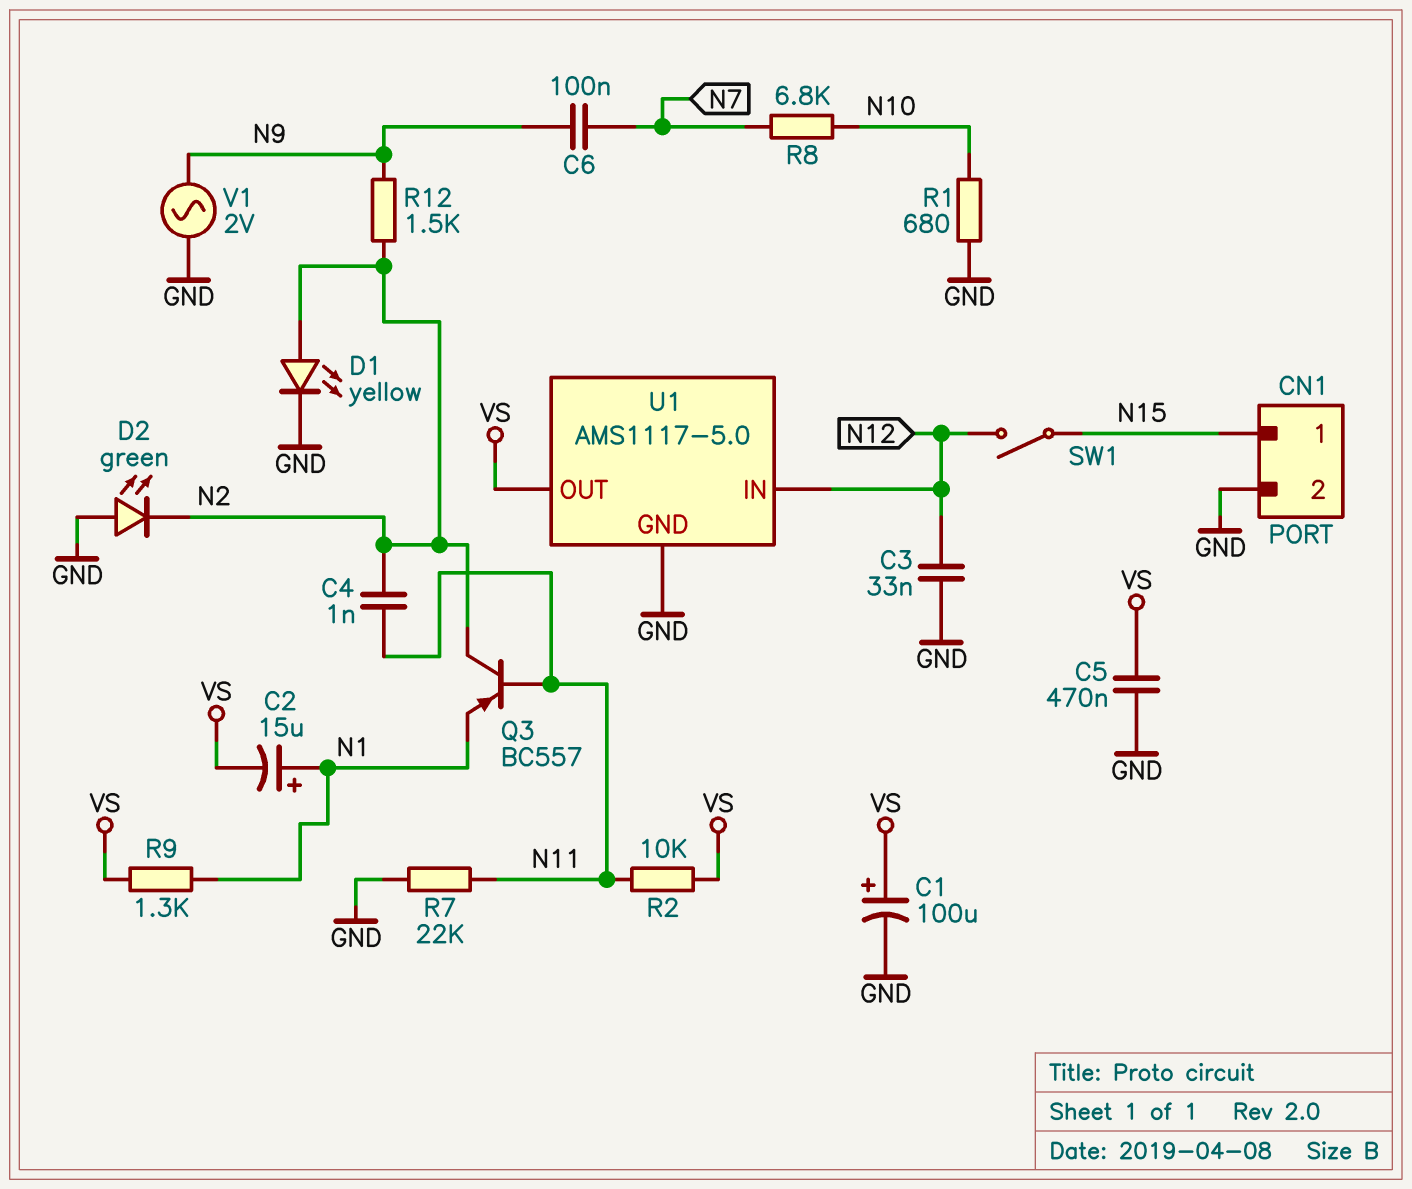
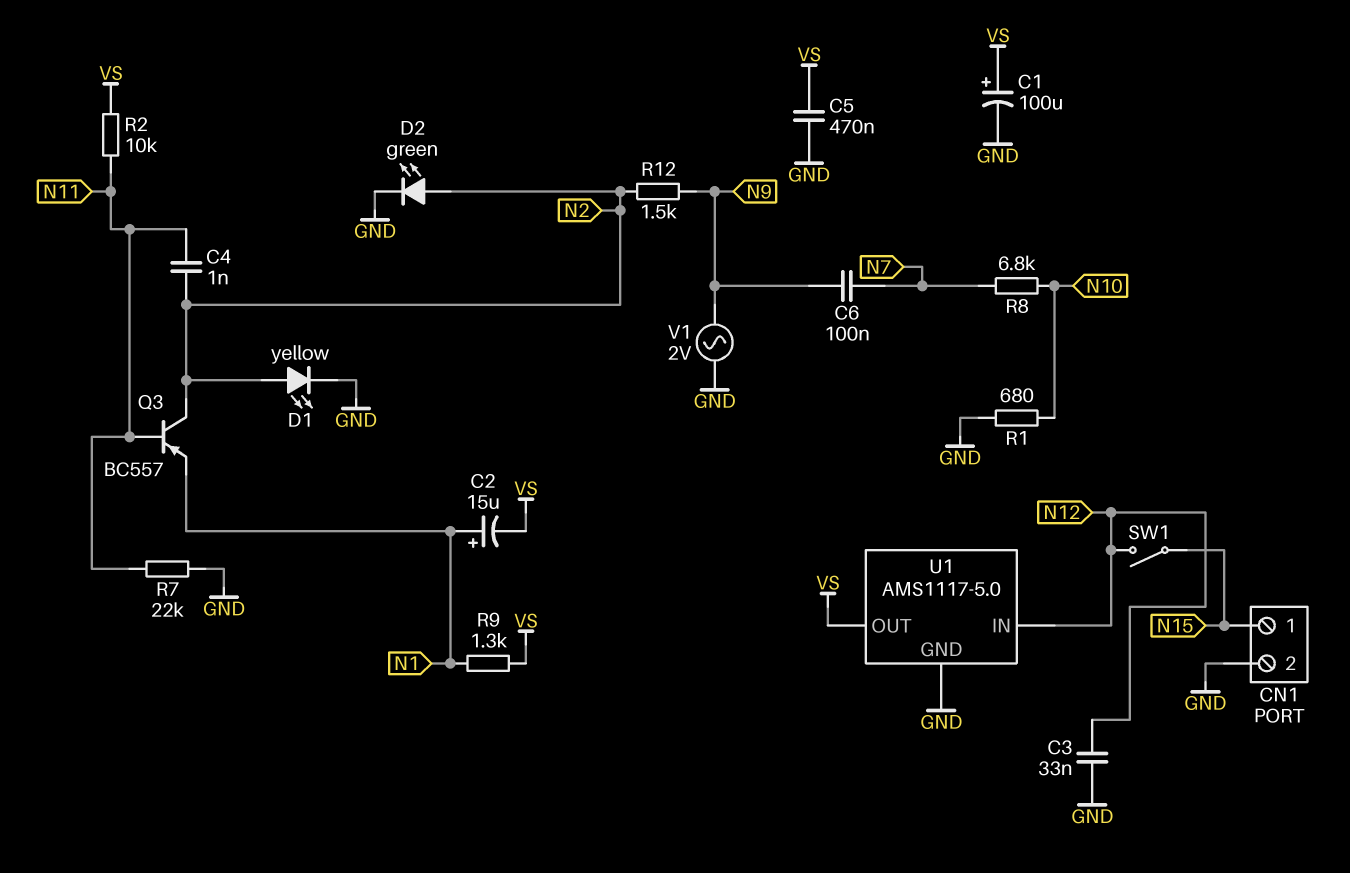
D2: LED green (A GND, K N2) -> LED green (A N2, K GND)

